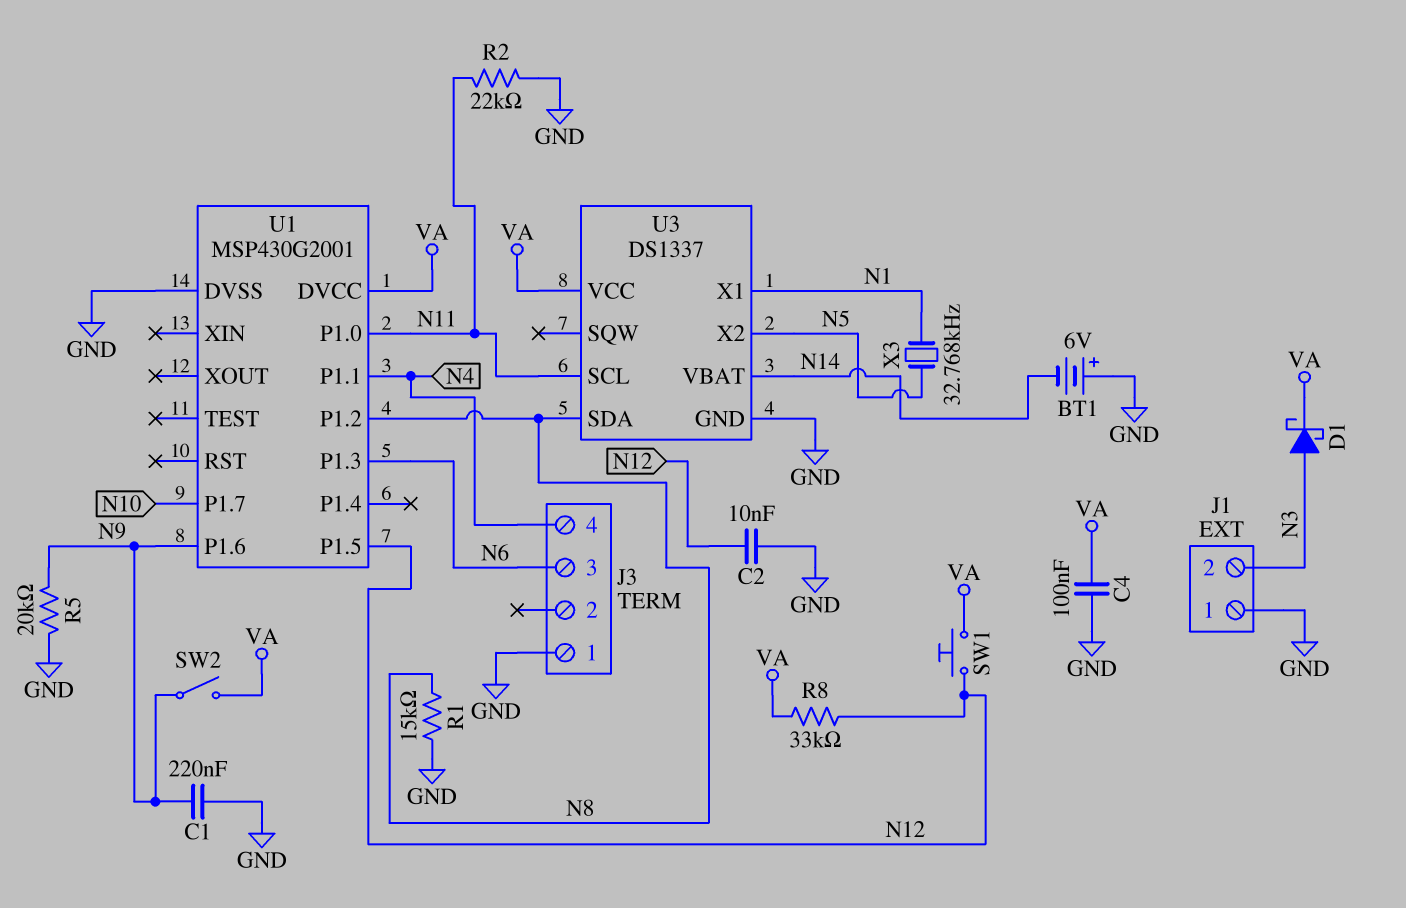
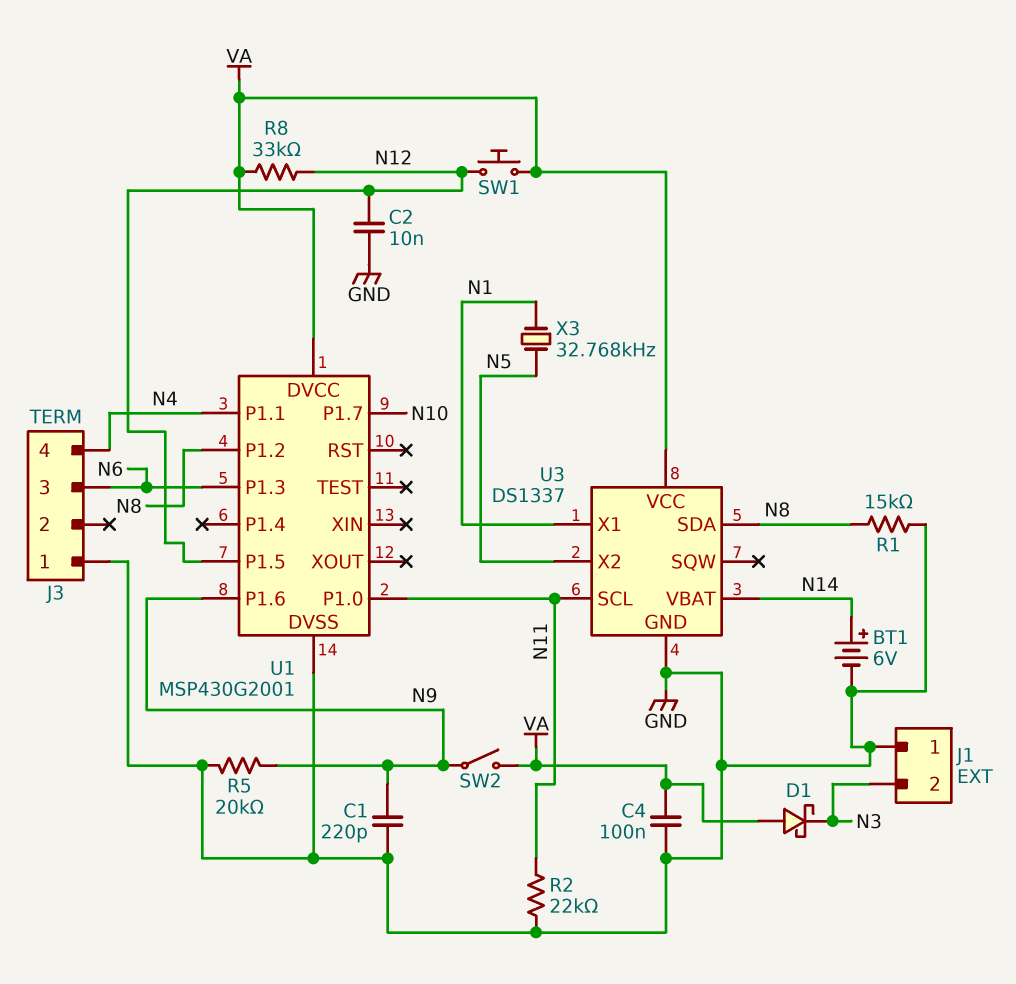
BT1: 6V (plus GND, minus N14) -> 6V (plus N14, minus GND)
C1: 220nF (GND, N9) -> 220pF (GND, N9)
D1: schottky (A N3, K VA) -> schottky (A VA, K N3)

